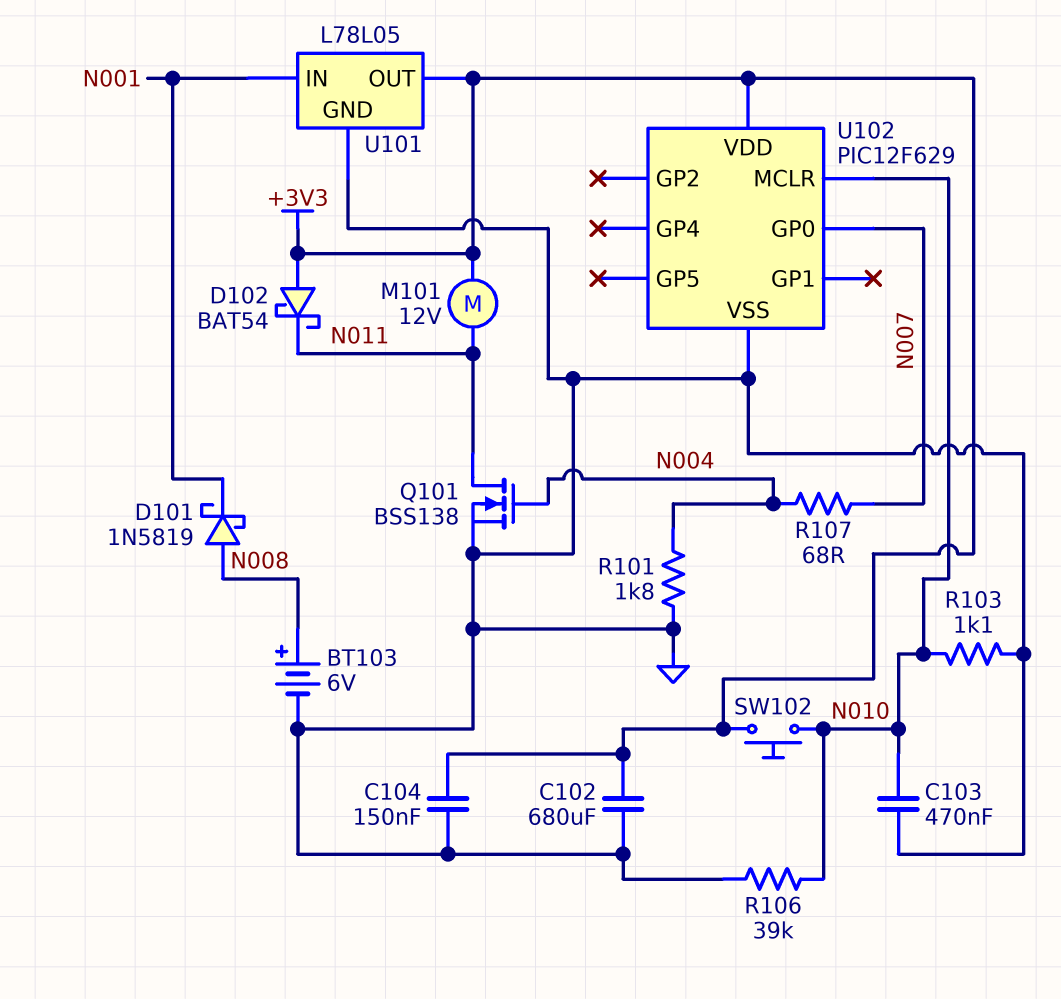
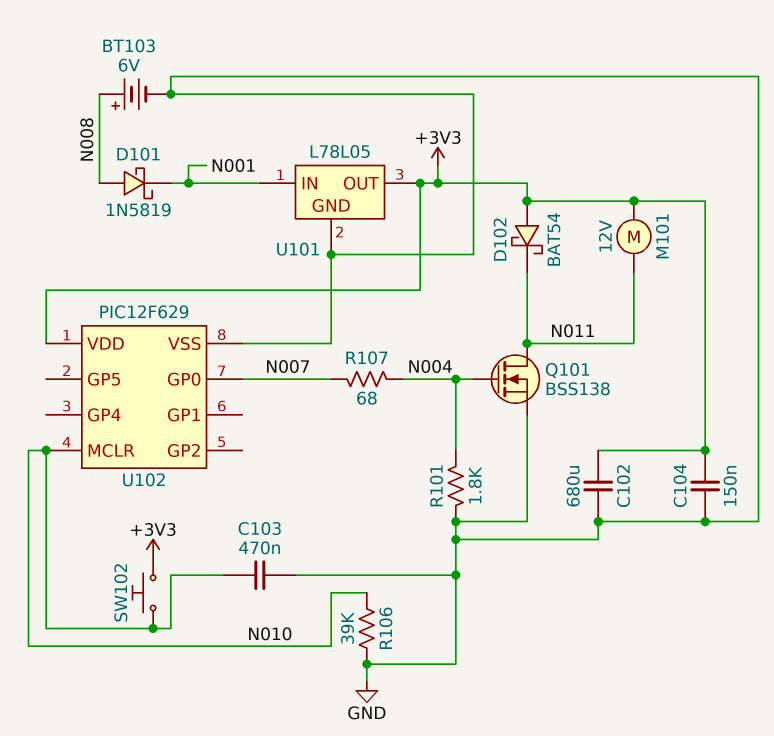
R103: 1.1k (GND, N010) -> none

